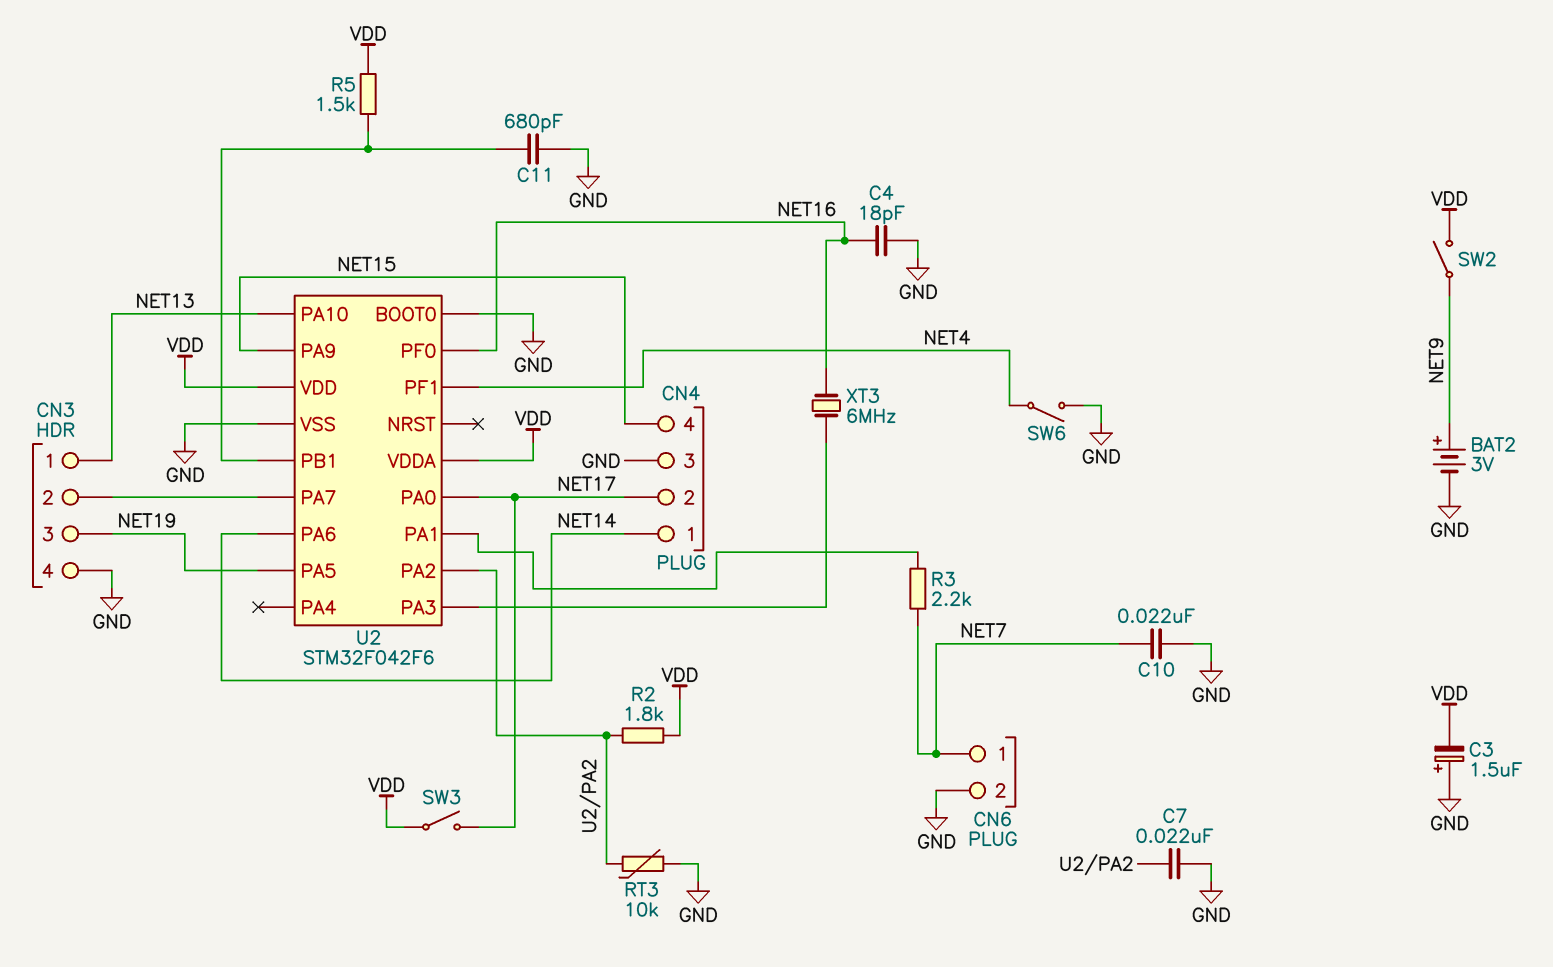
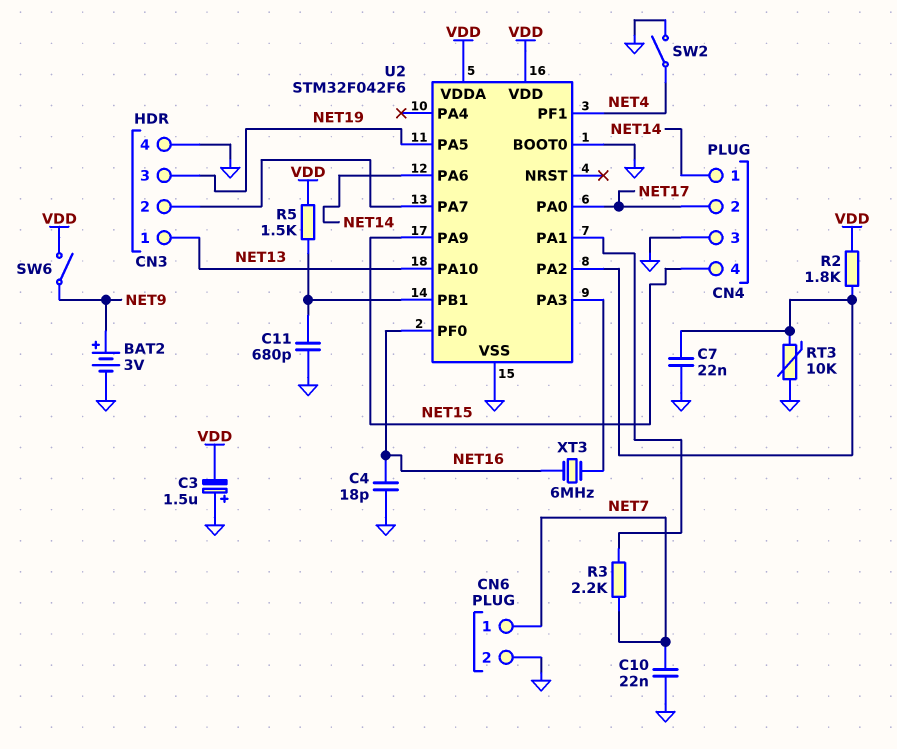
SW2: switch (NET9, VDD) -> switch (GND, NET4)
SW3: switch (NET17, VDD) -> none
SW6: switch (GND, NET4) -> switch (NET9, VDD)

